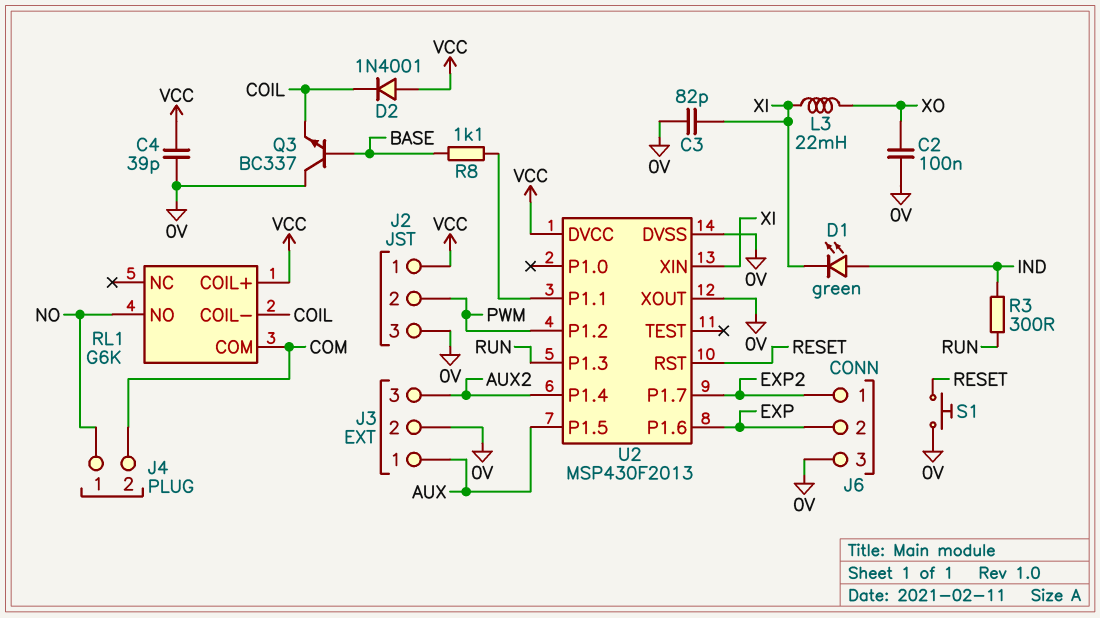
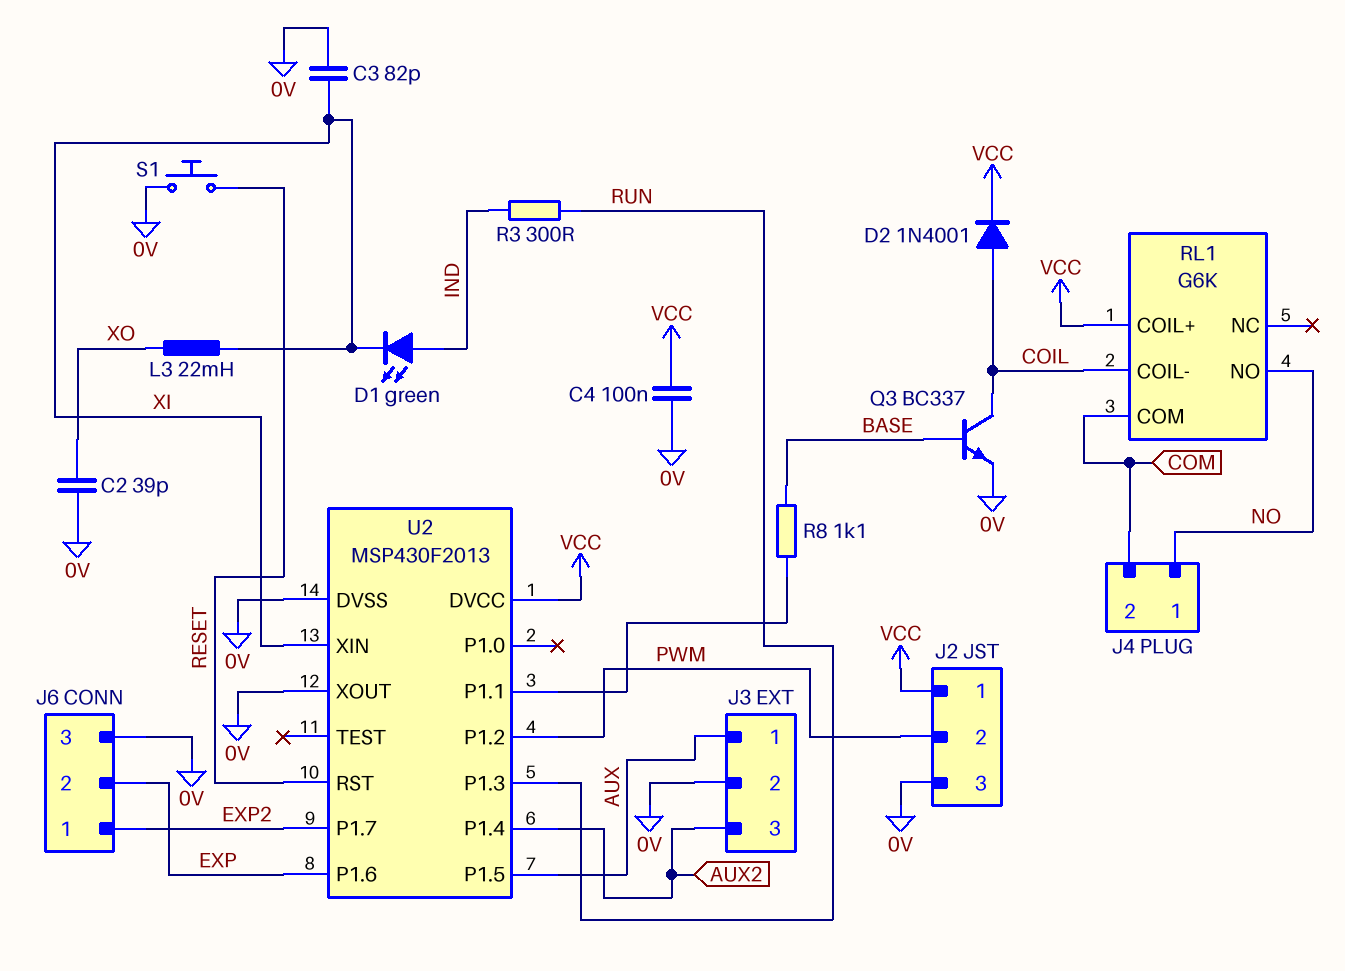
C2: 100nF (0V, XO) -> 39pF (0V, XO)
C4: 39pF (0V, VCC) -> 100nF (0V, VCC)
D2: diode 1N4001 (A VCC, K COIL) -> diode 1N4001 (A COIL, K VCC)
Q3: NPN BC337 (B BASE, C 0V, E COIL) -> NPN BC337 (B BASE, C COIL, E 0V)

